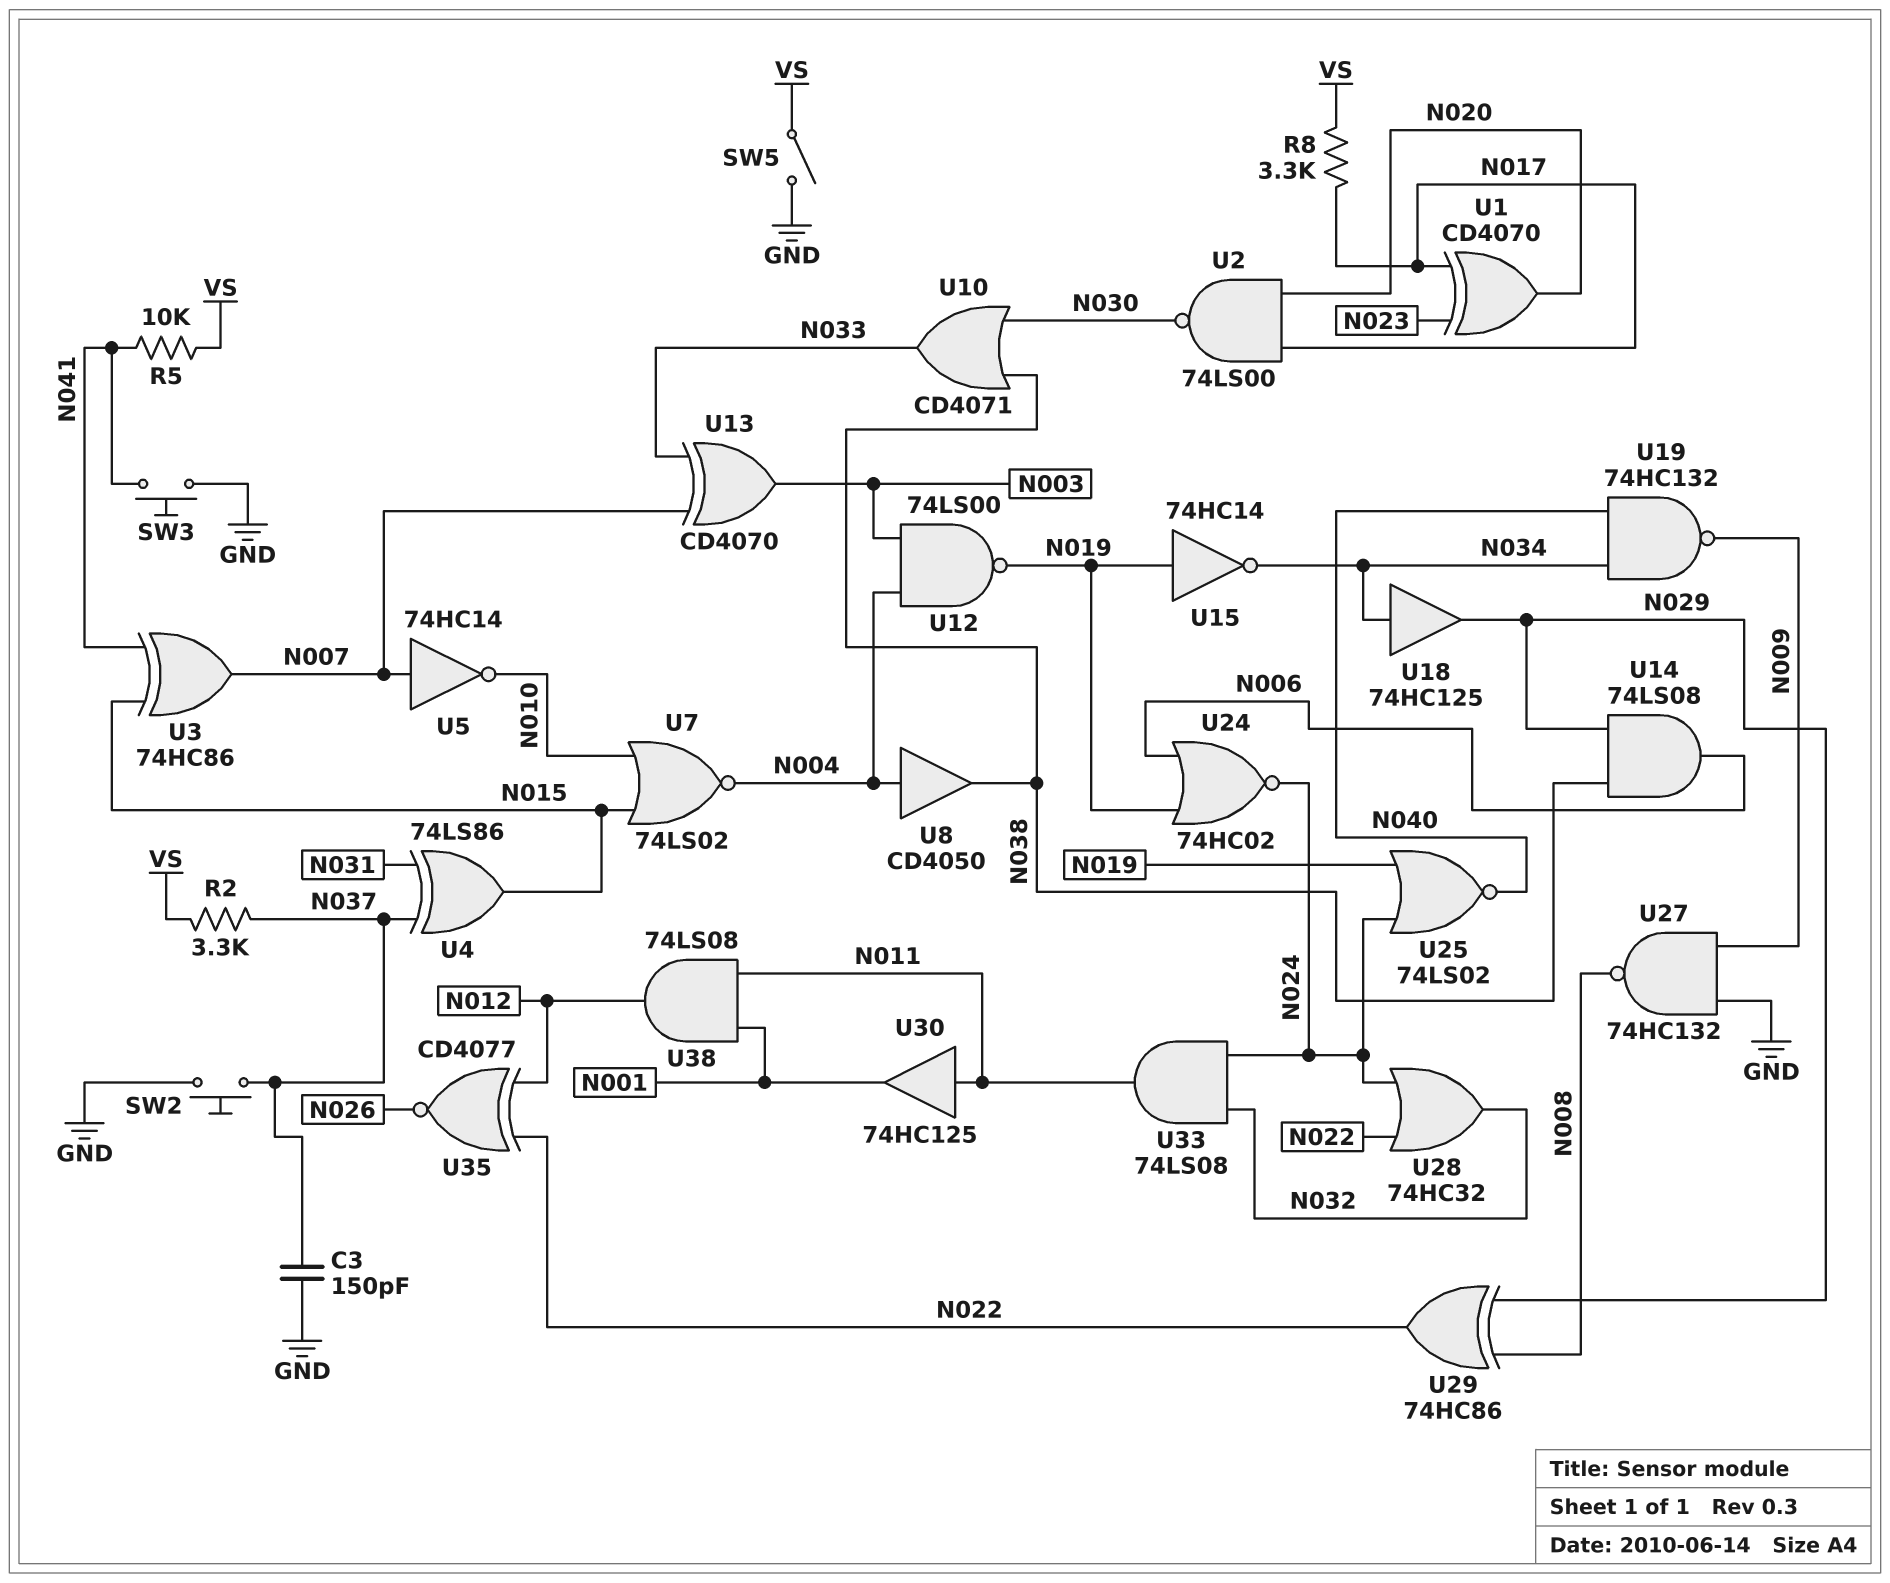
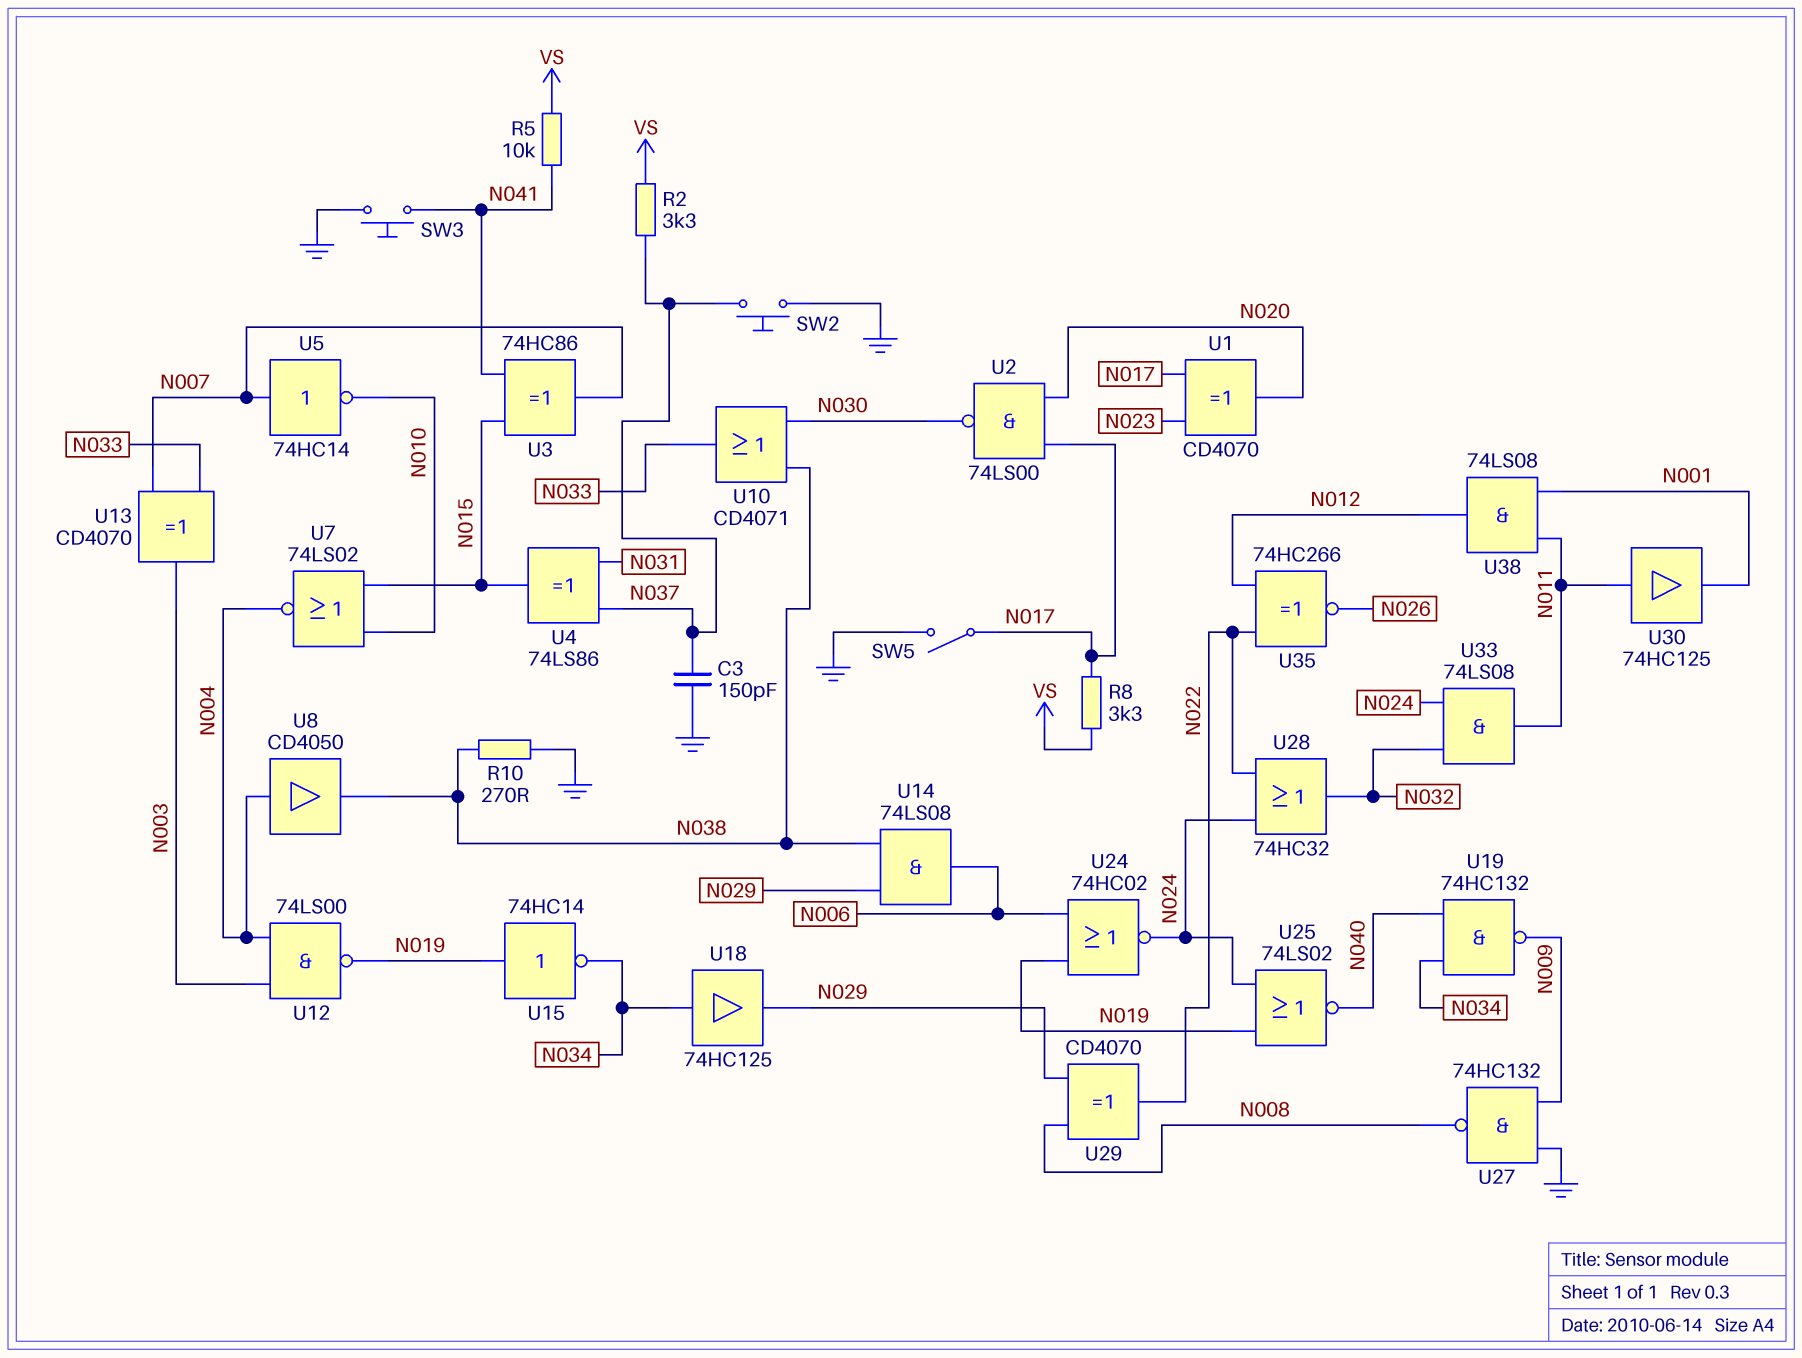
R10: none -> 270 (GND, N038)
SW5: switch (GND, VS) -> switch (GND, N017)
U29: XOR 74HC86 (in N008, in N029, out N022) -> XOR CD4070 (in N008, in N029, out N022)
U35: XNOR CD4077 (in N012, in N022, out N026) -> XNOR 74HC266 (in N012, in N022, out N026)

